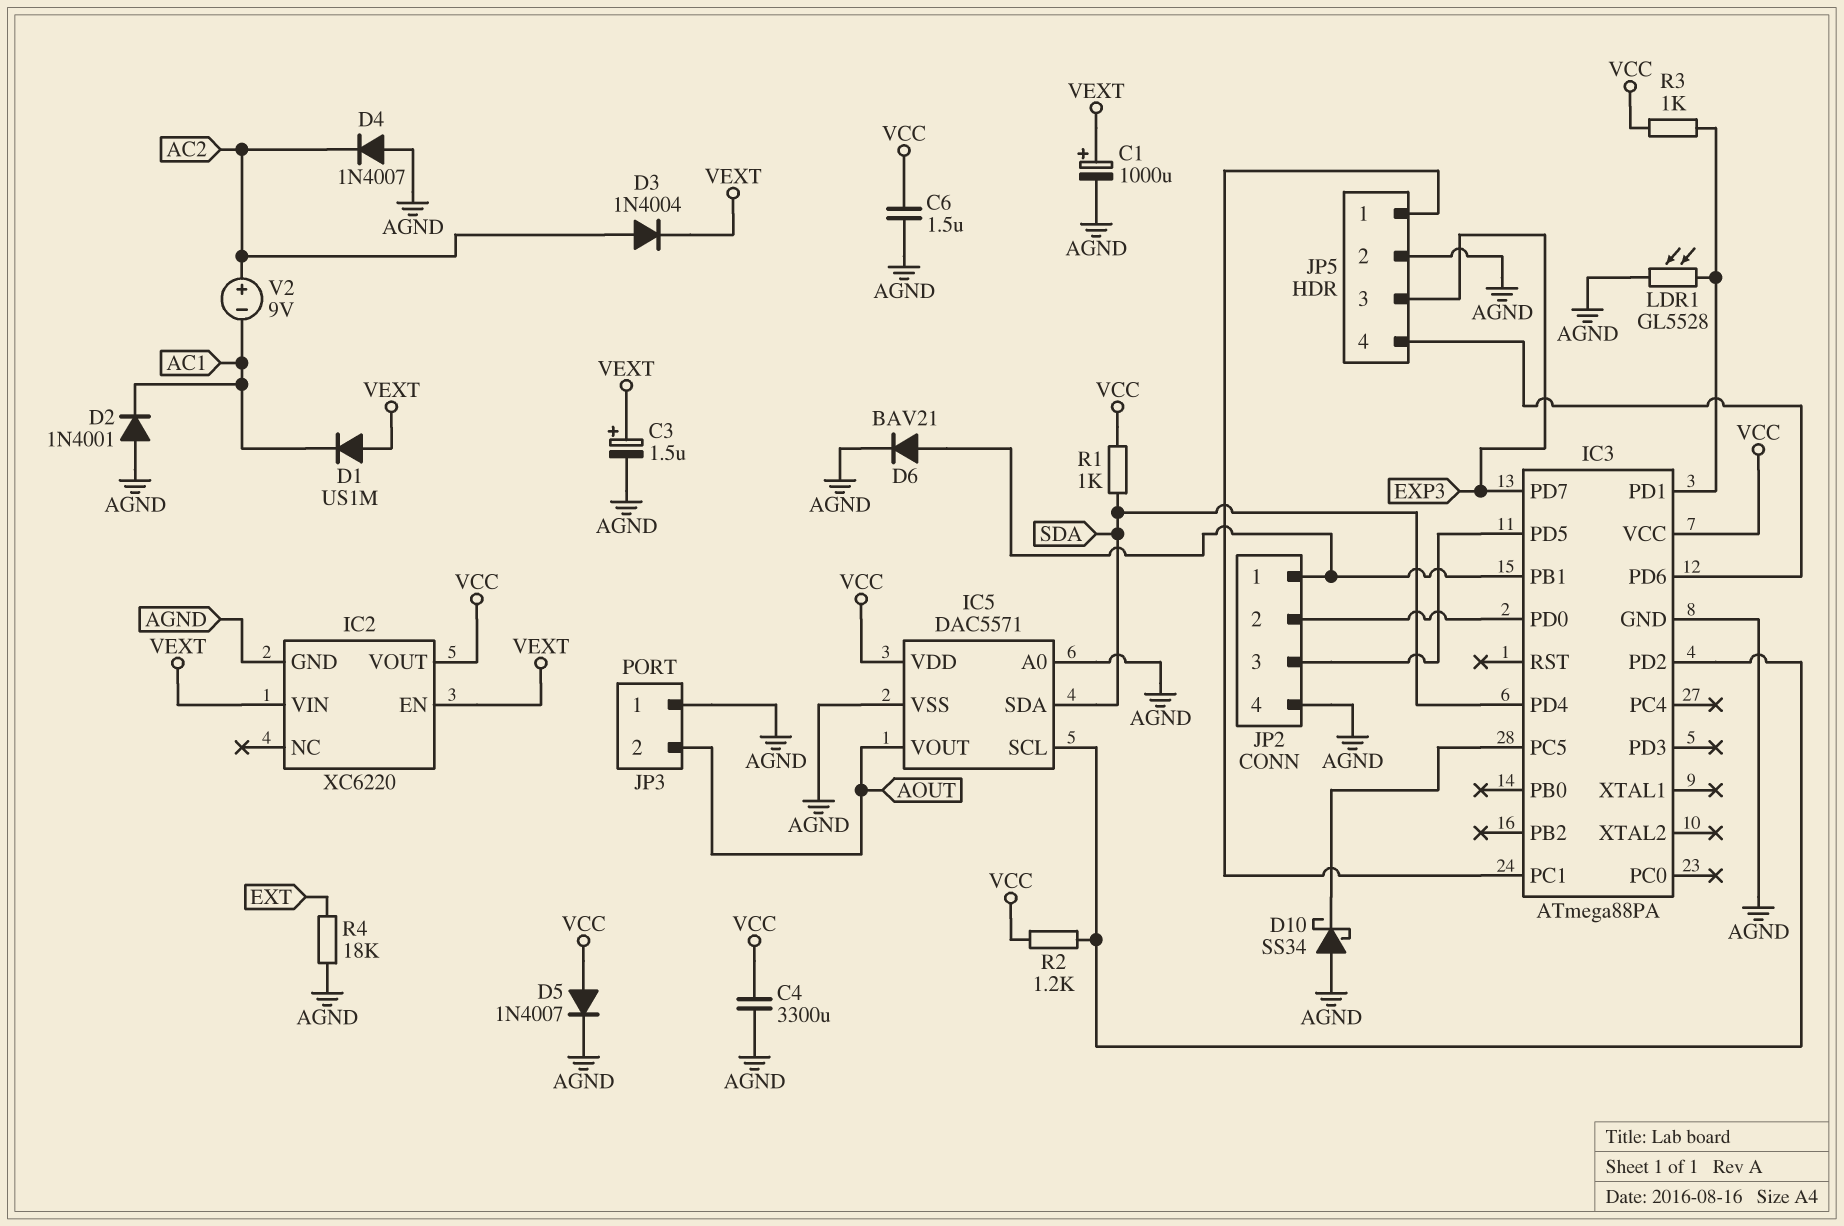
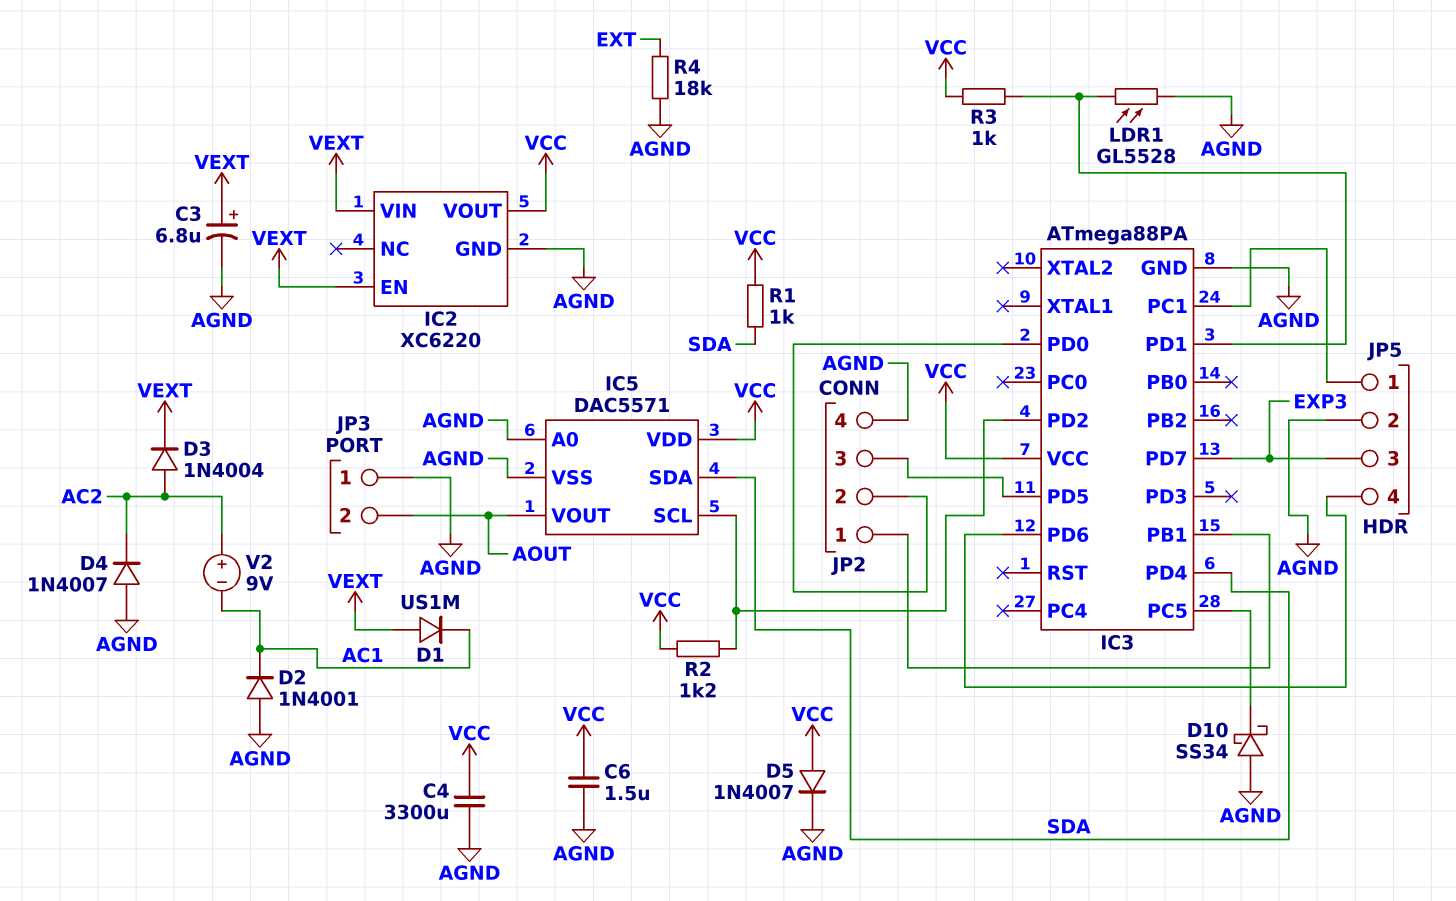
C1: 1000uF (plus VEXT, minus AGND) -> none
C3: 1.5uF (plus VEXT, minus AGND) -> 6.8uF (plus VEXT, minus AGND)
D6: diode BAV21 (A IC3/PB1, K AGND) -> none

